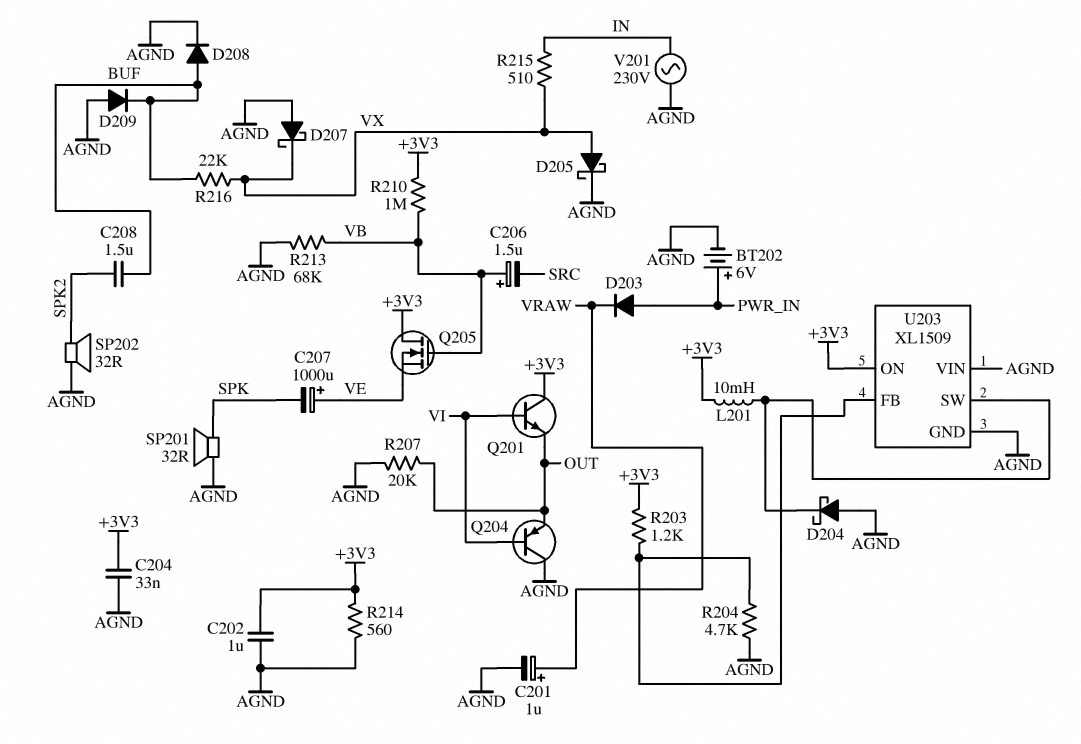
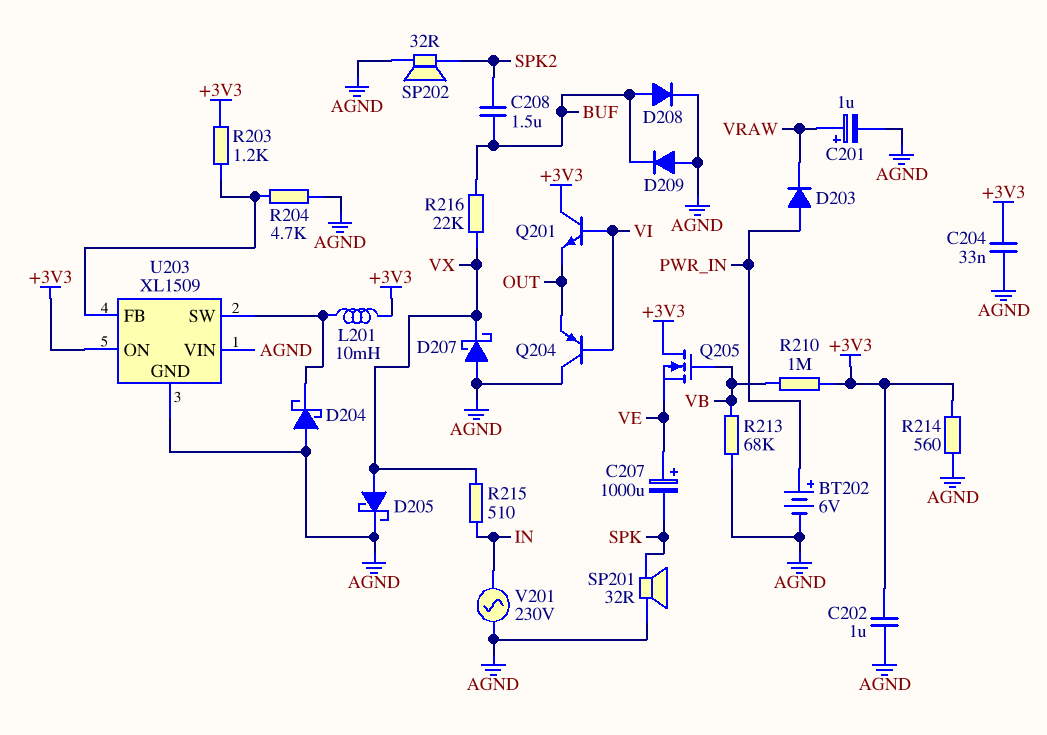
C206: 1.5uF (plus VB, minus SRC) -> none
R207: 20k (AGND, OUT) -> none

